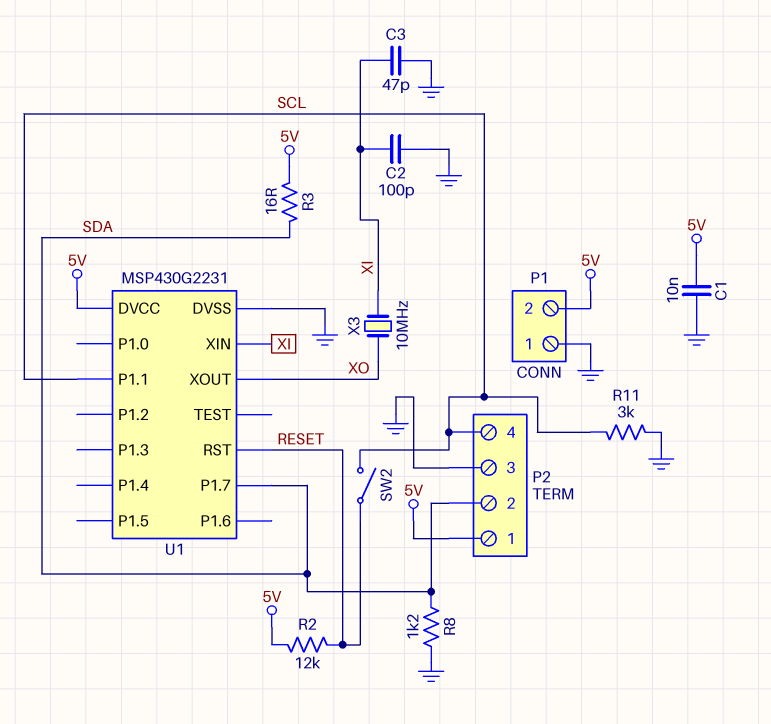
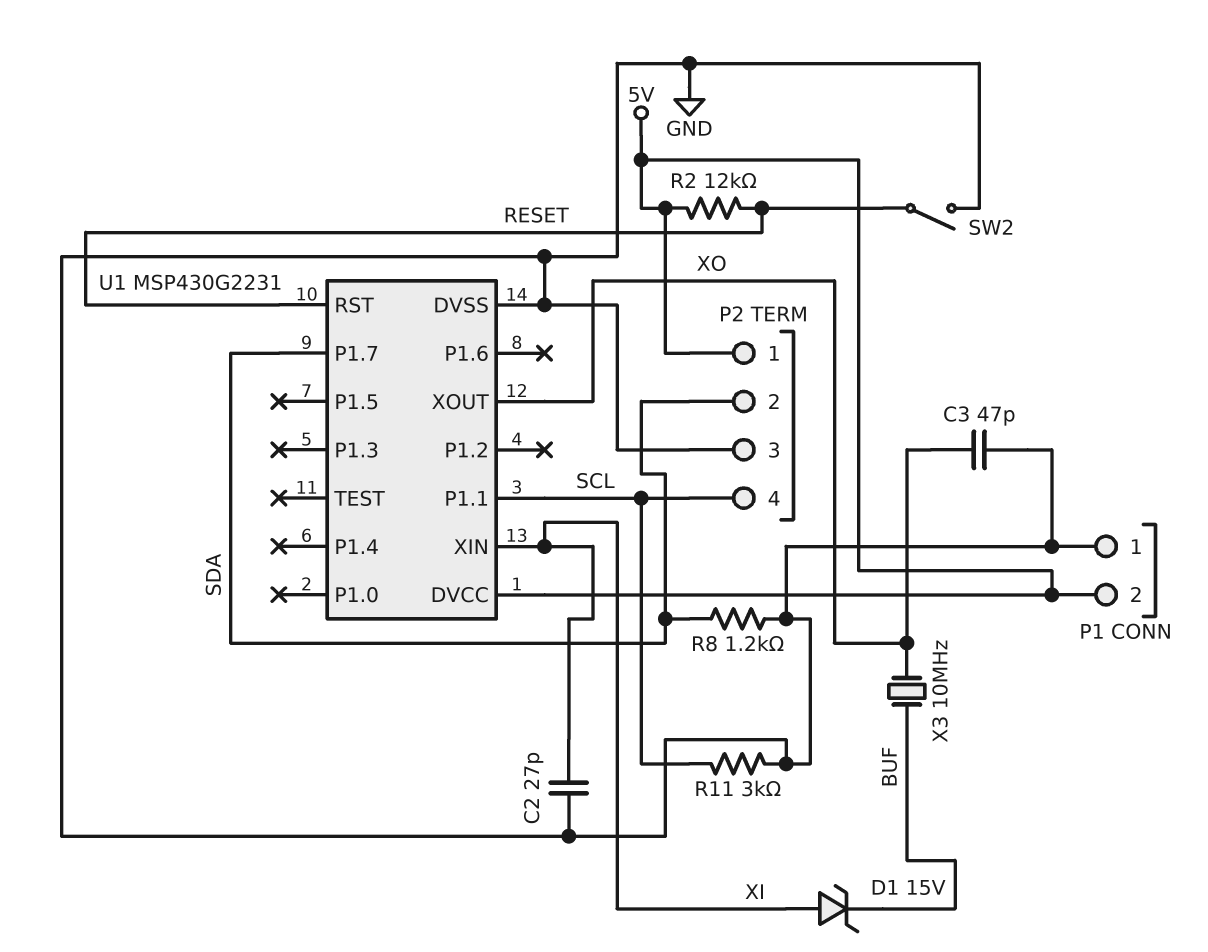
C1: 10nF (5V, GND) -> none
C2: 100pF (GND, XI) -> 27pF (GND, XI)
C3: 47pF (GND, XI) -> 47pF (GND, XO)
D1: none -> zener 15V (A XI, K BUF)
R3: 16 (5V, SDA) -> none
SW2: switch (RESET, SCL) -> switch (GND, RESET)
X3: 10MHz (XI, XO) -> 10MHz (BUF, XO)

